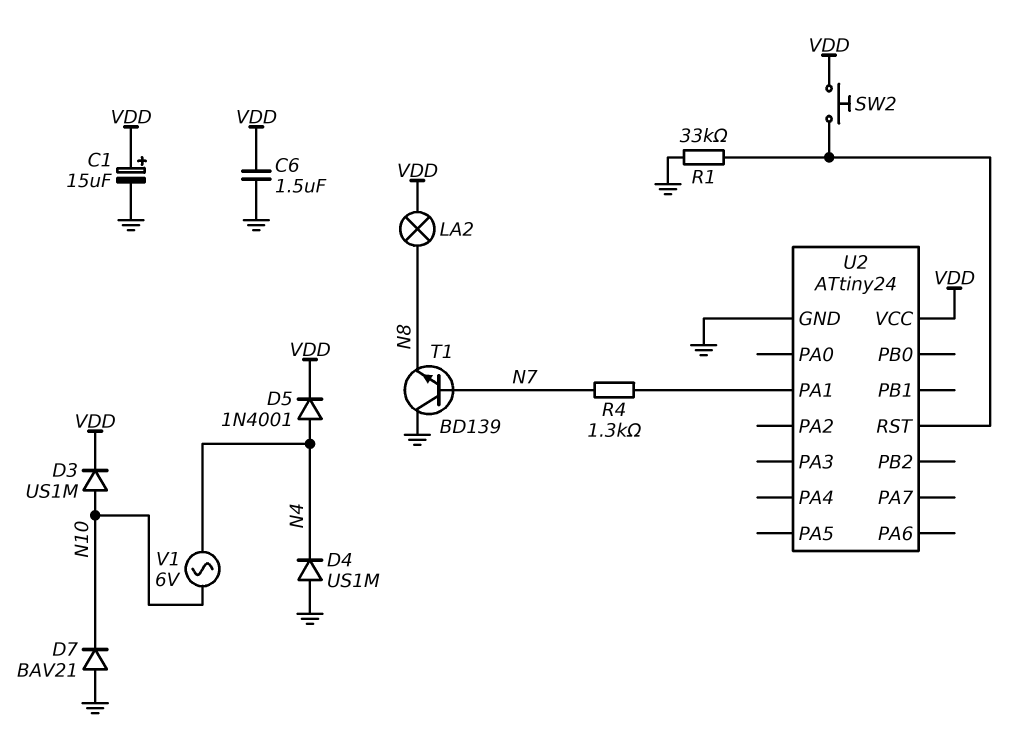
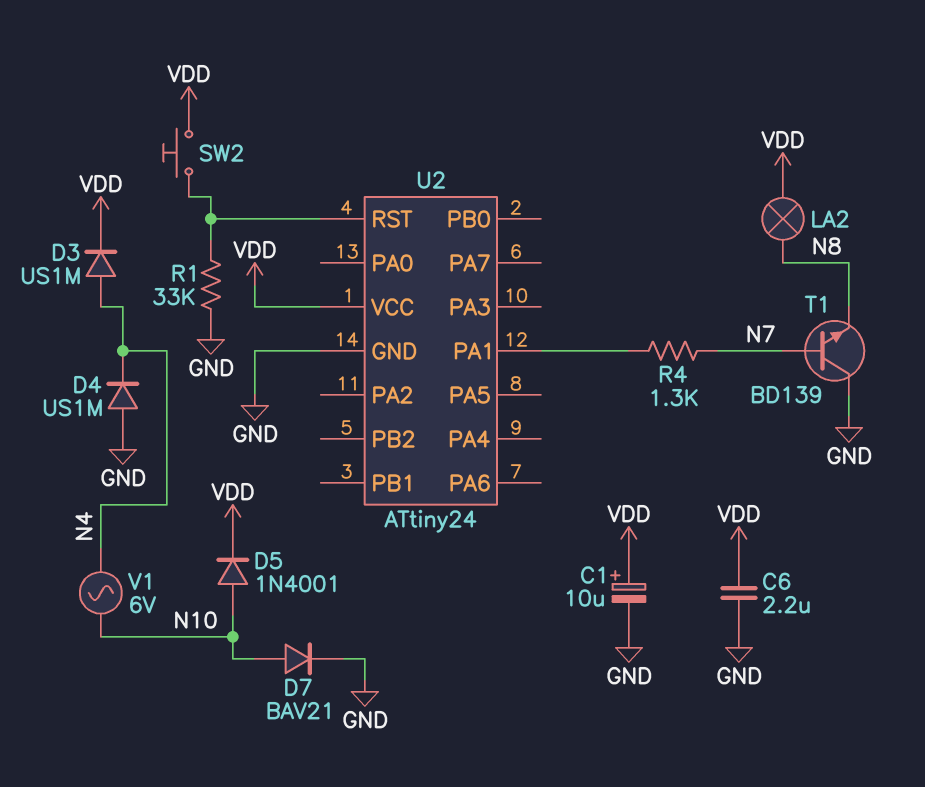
C1: 15uF (plus VDD, minus GND) -> 10uF (plus VDD, minus GND)
C6: 1.5uF (GND, VDD) -> 2.2uF (GND, VDD)
D3: diode US1M (A N10, K VDD) -> diode US1M (A N4, K VDD)
D5: diode 1N4001 (A N4, K VDD) -> diode 1N4001 (A N10, K VDD)
D7: diode BAV21 (A GND, K N10) -> diode BAV21 (A N10, K GND)

